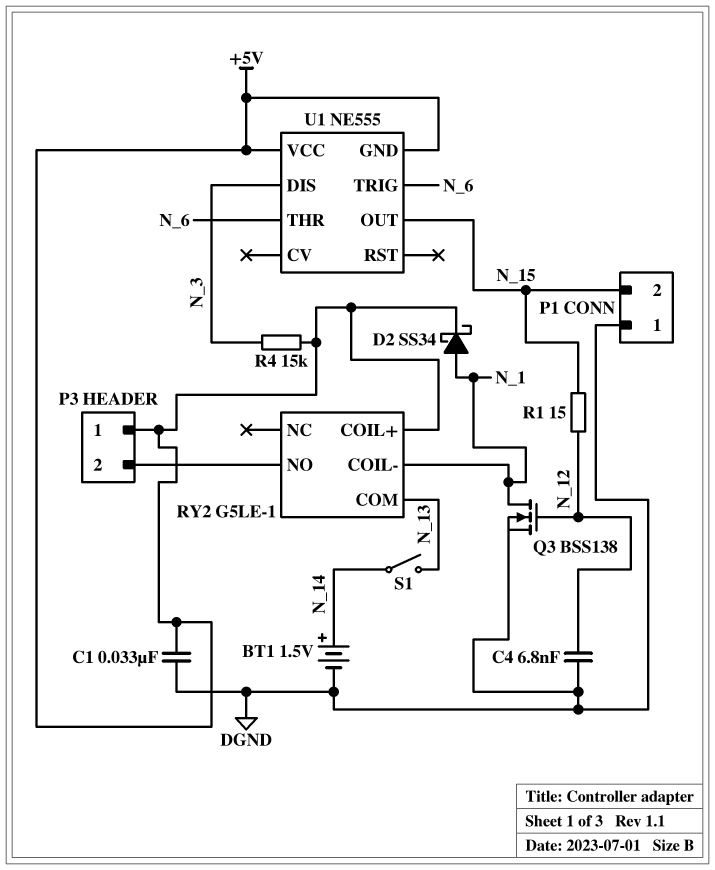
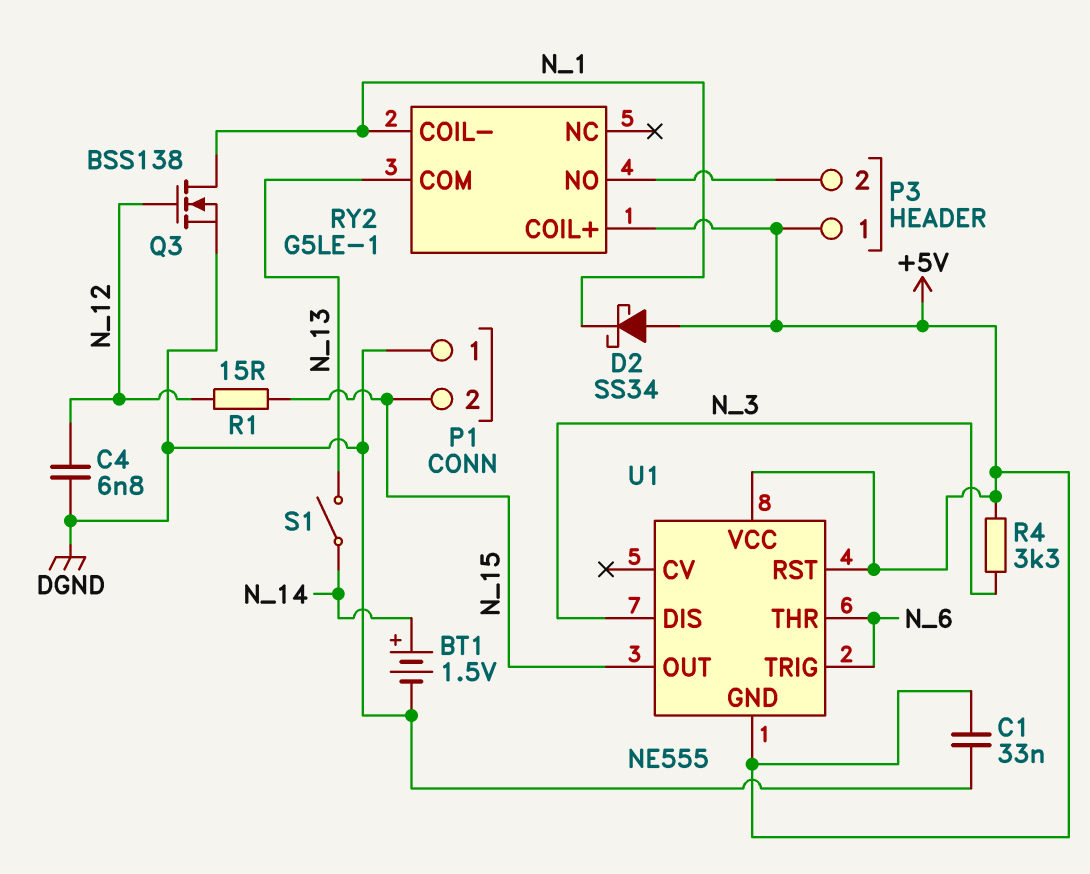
D2: schottky SS34 (A N_1, K +5V) -> schottky SS34 (A +5V, K N_1)
R4: 15k (+5V, N_3) -> 3.3k (+5V, N_3)
U1 pin RST: none -> +5V

